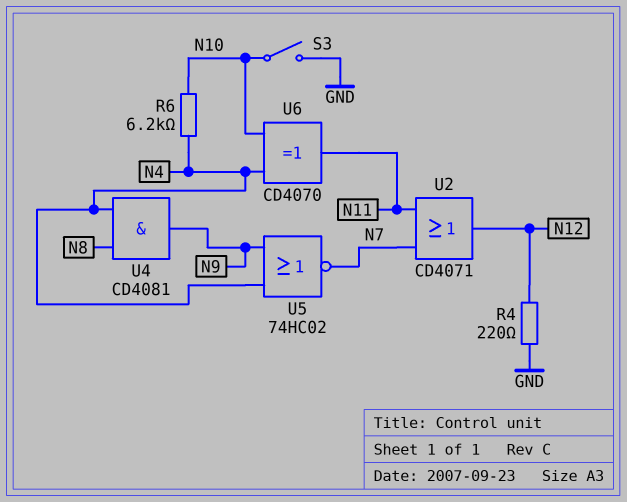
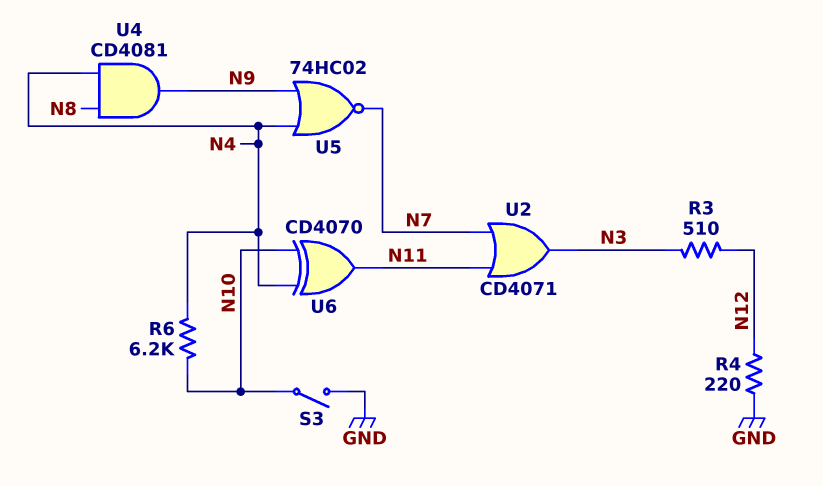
R3: none -> 510 (N3, N12)
U2: OR CD4071 (in N7, in N11, out N12) -> OR CD4071 (in N7, in N11, out N3)

